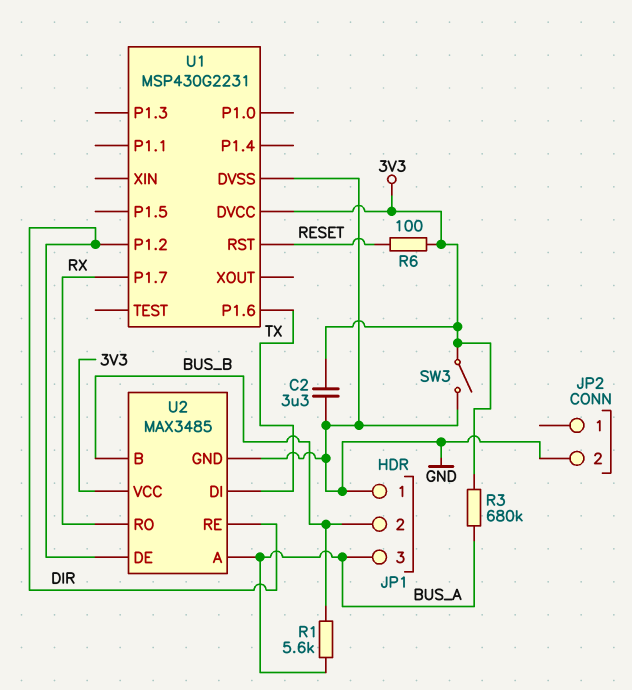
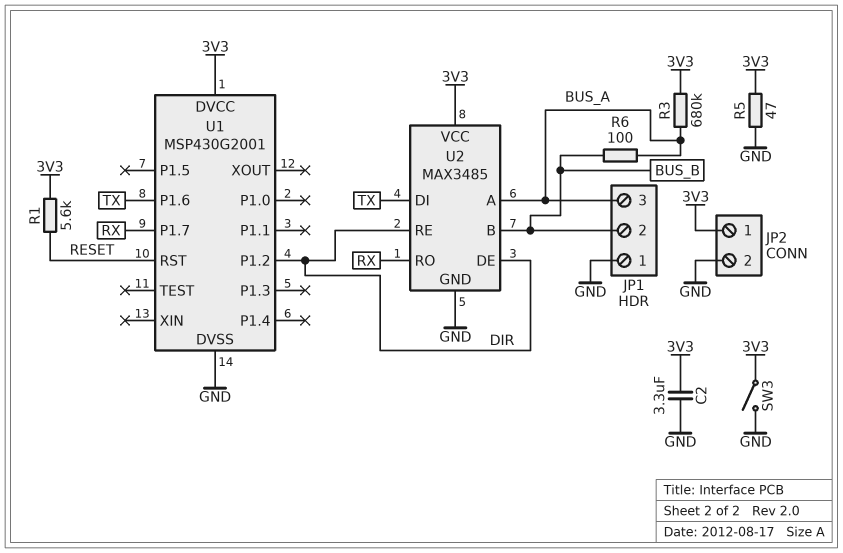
JP2 pin 1: none -> 3V3
R1: 5.6k (BUS_A, BUS_B) -> 5.6k (3V3, RESET)
R5: none -> 47 (3V3, GND)
R6: 100 (3V3, RESET) -> 100 (BUS_A, BUS_B)
U1: MSP430G2231 -> MSP430G2001

